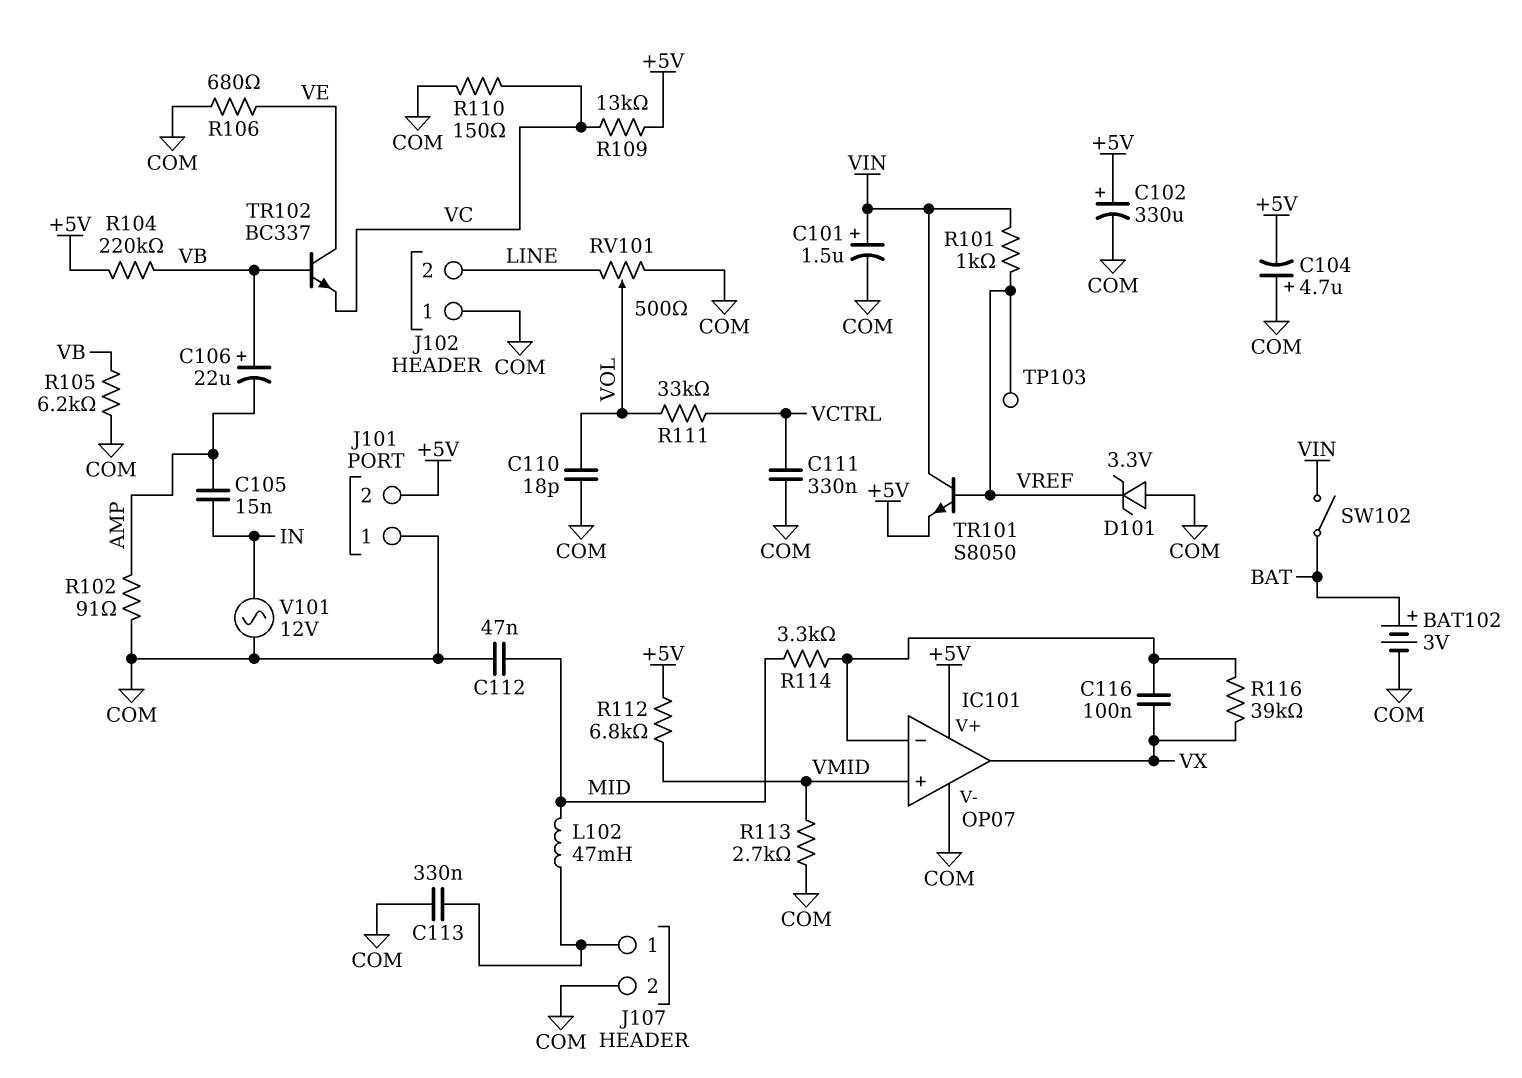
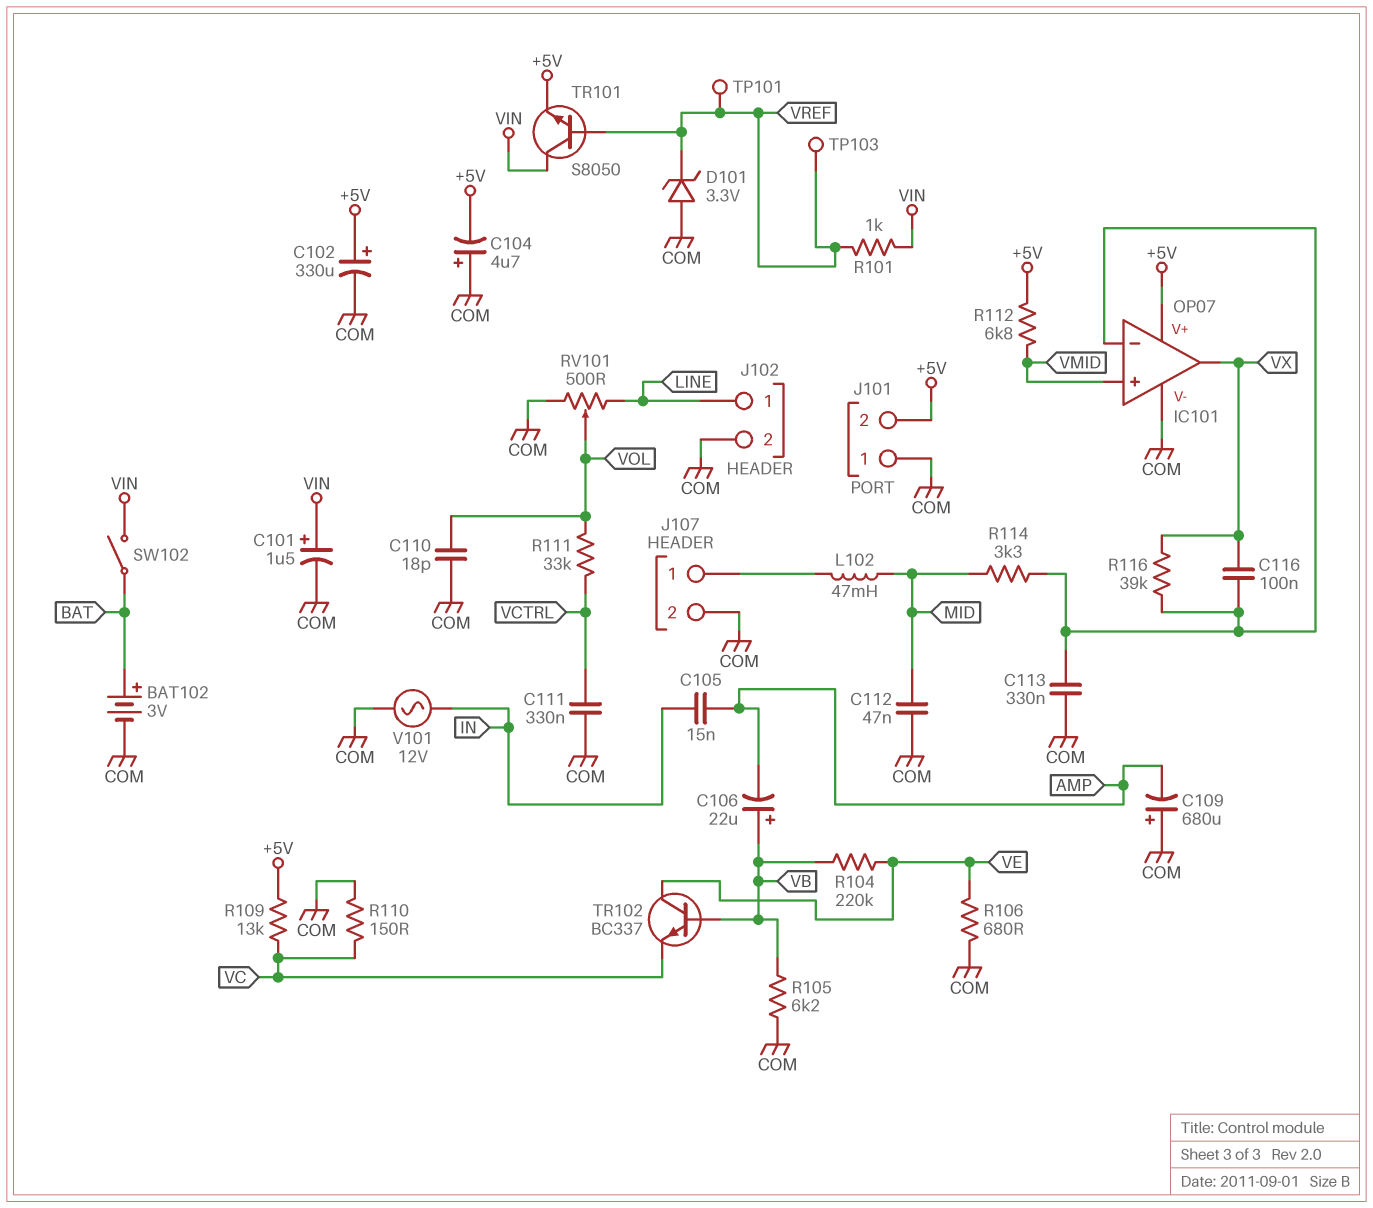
C109: none -> 680uF (plus COM, minus AMP)
C113: 330nF (COM, J107/1) -> 330nF (COM, IC101/in-)
J102 pin 1: COM -> LINE
J102 pin 2: LINE -> COM
R102: 91 (AMP, COM) -> none
R104: 220k (+5V, VB) -> 220k (VB, VE)
R113: 2.7k (COM, VMID) -> none
TP101: none -> test point (VREF)

